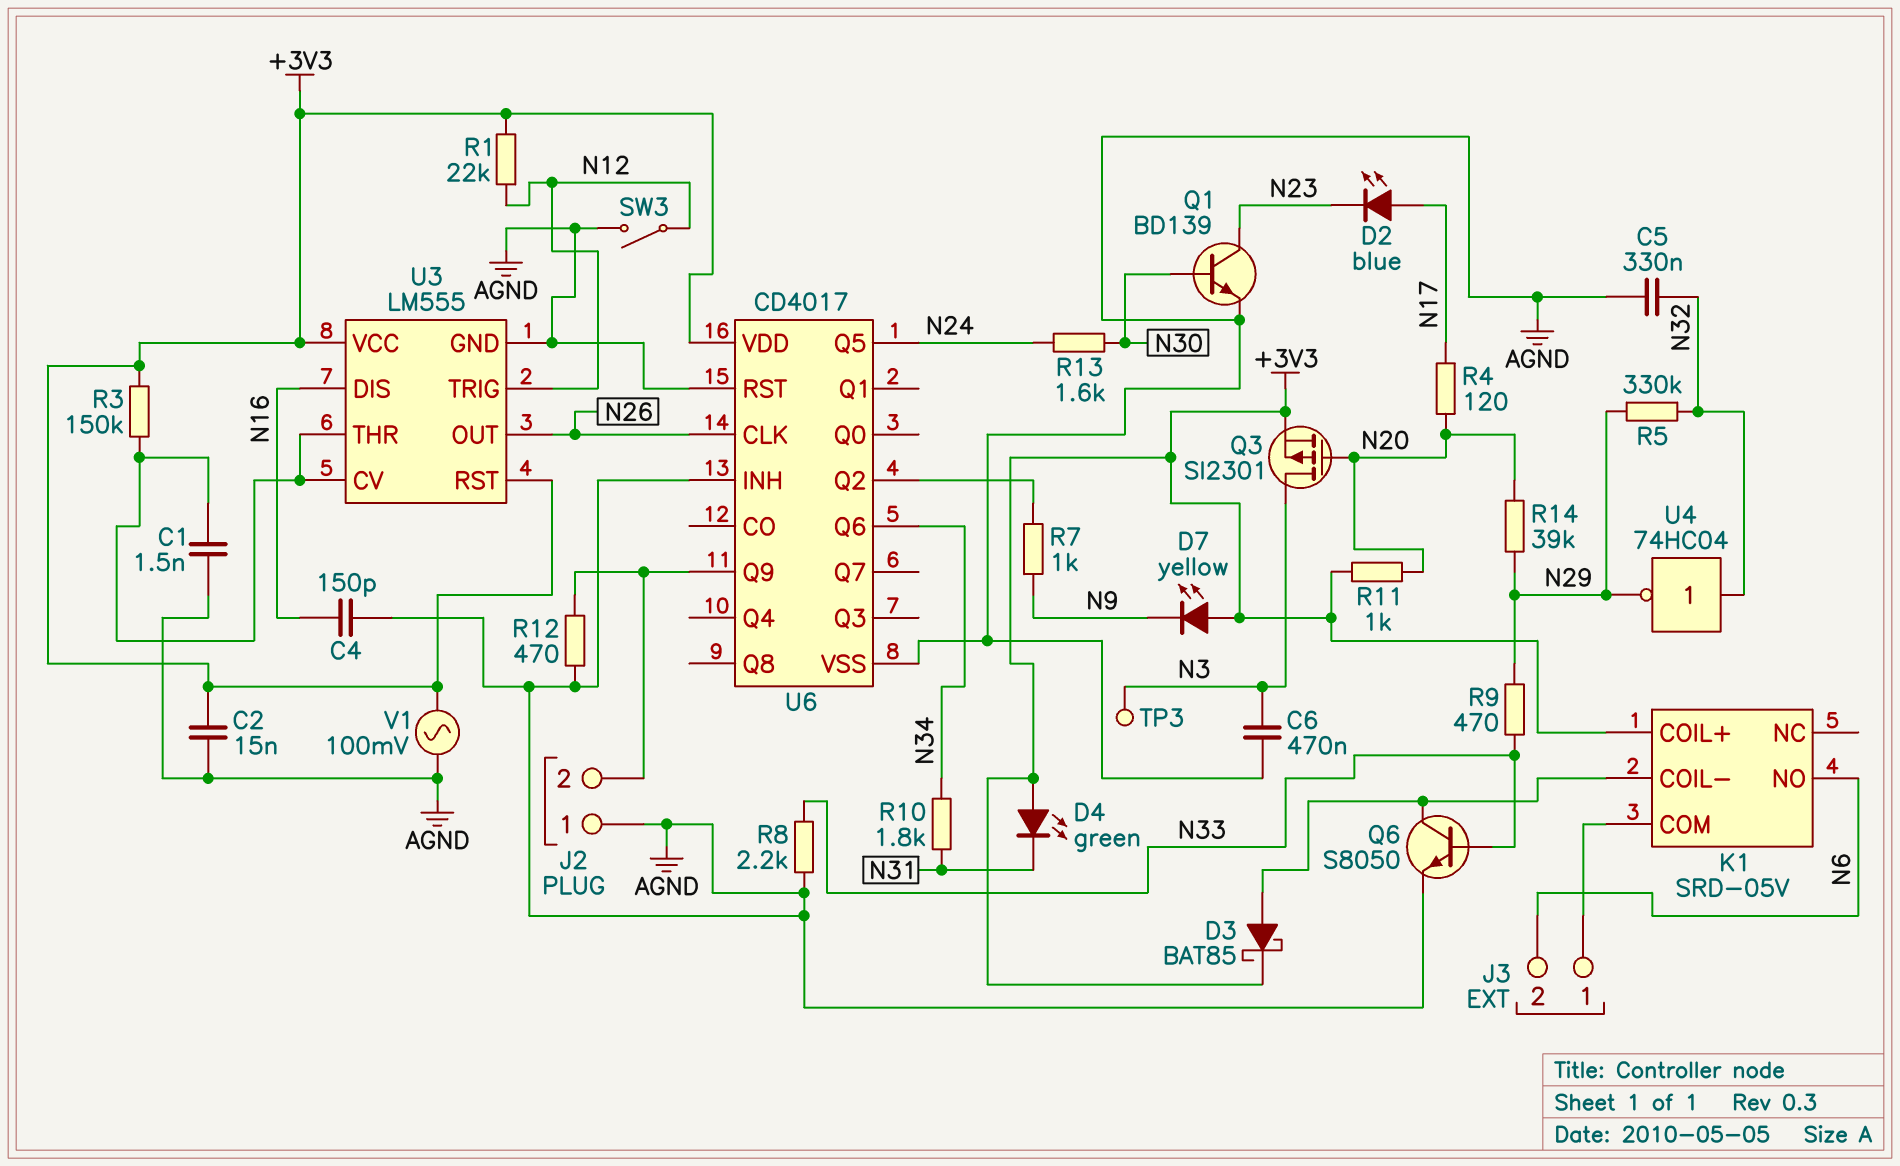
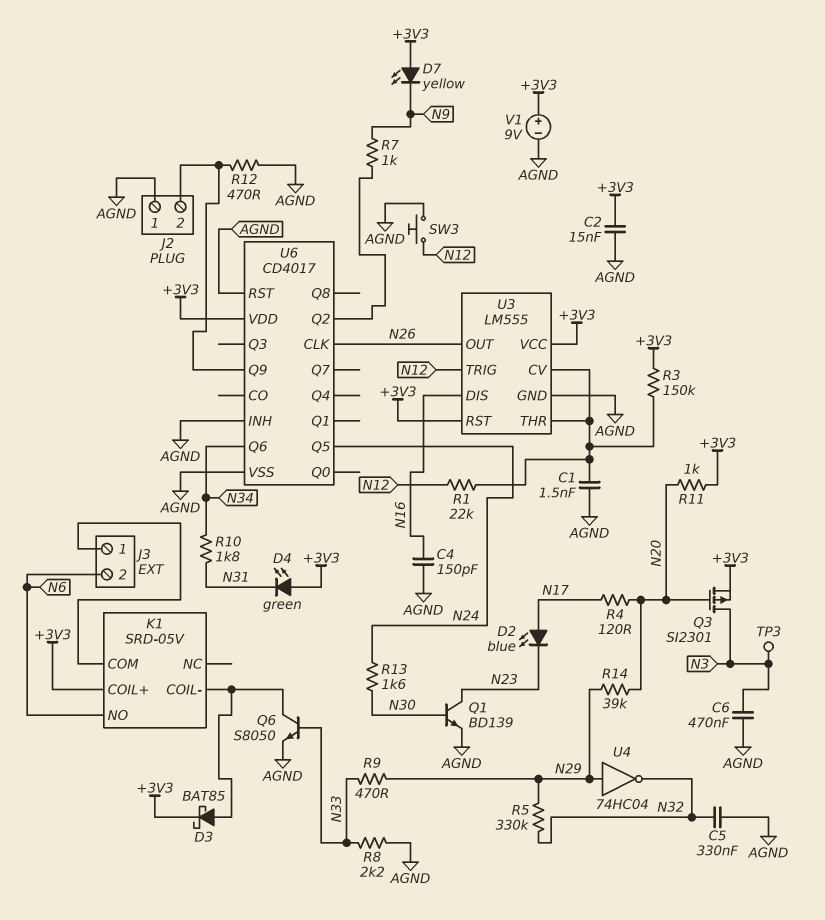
R1: 22k (+3V3, N12) -> 22k (N12, U3/CV)
SW3: switch (AGND, N12) -> button (AGND, N12)
U4: NOT 74HC04 (in N32, out N29) -> NOT 74HC04 (in N29, out N32)
V1: AC 100mV (+3V3, AGND) -> 9V (plus +3V3, minus AGND)

